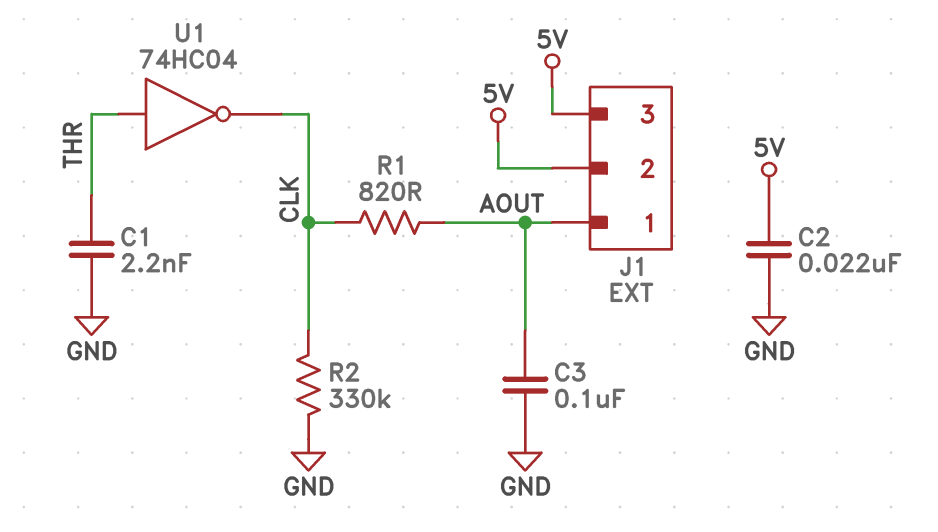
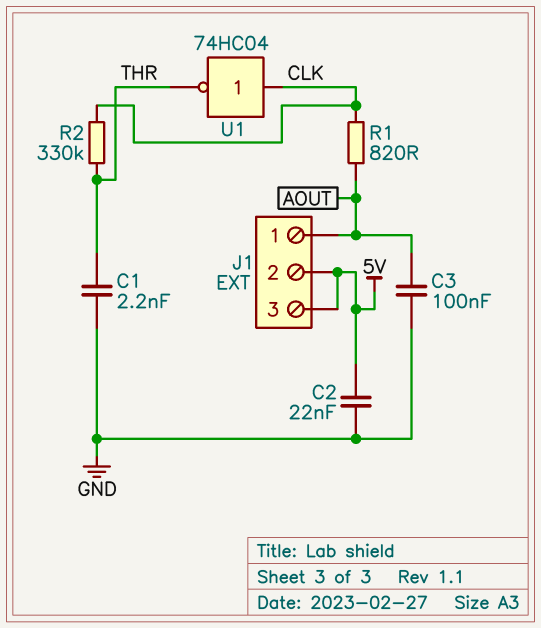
R2: 330k (CLK, GND) -> 330k (CLK, THR)
U1: NOT 74HC04 (in THR, out CLK) -> NOT 74HC04 (in CLK, out THR)

